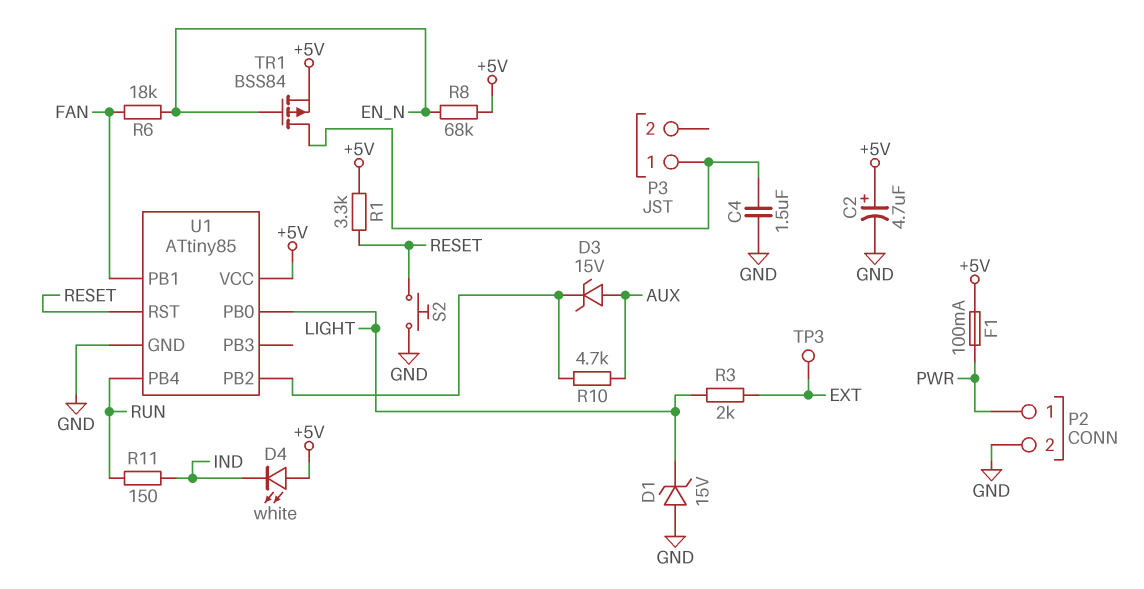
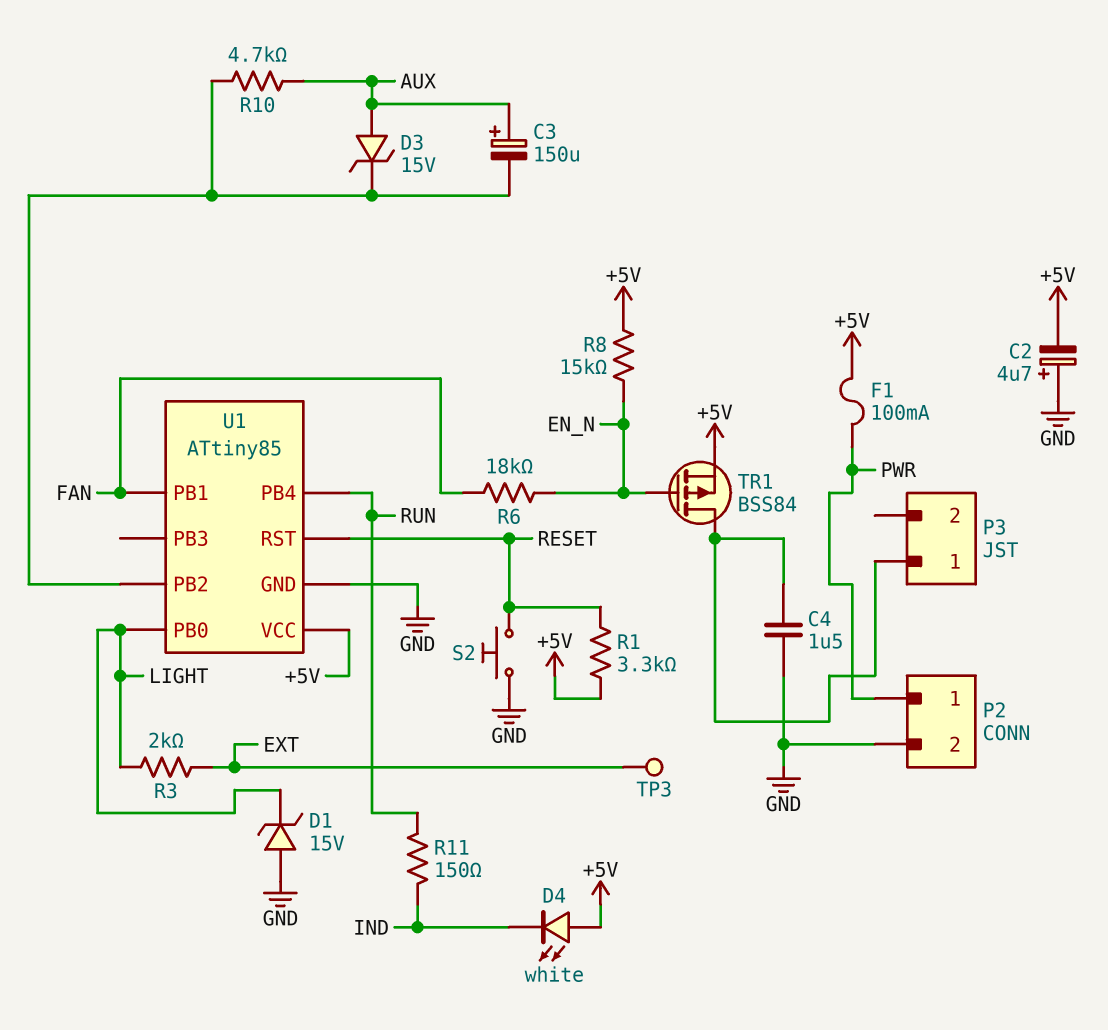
C2: 4.7uF (plus +5V, minus GND) -> 4.7uF (plus GND, minus +5V)
C3: none -> 150uF (plus AUX, minus U1/PB2)
R8: 68k (+5V, EN_N) -> 15k (+5V, EN_N)

